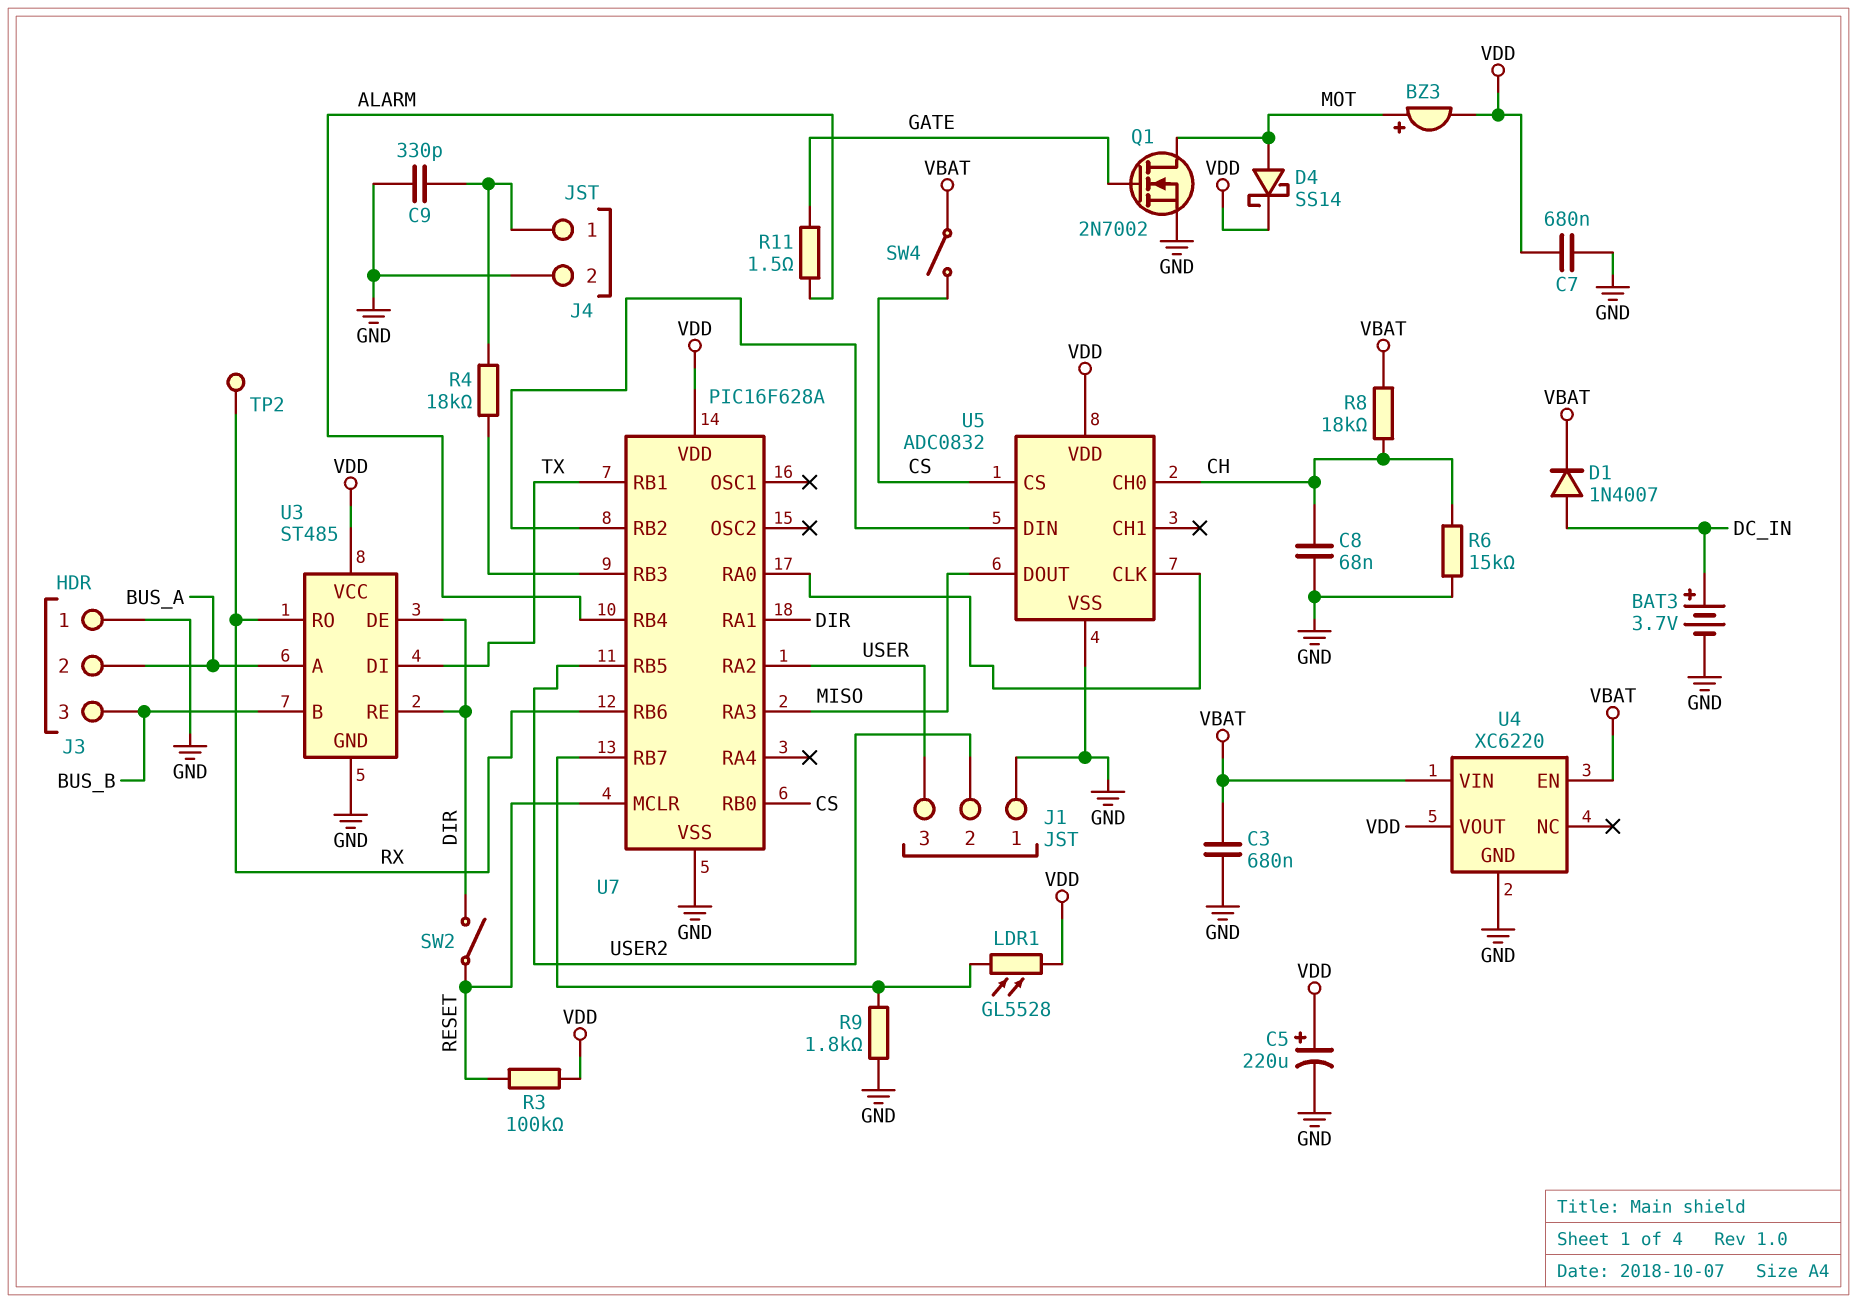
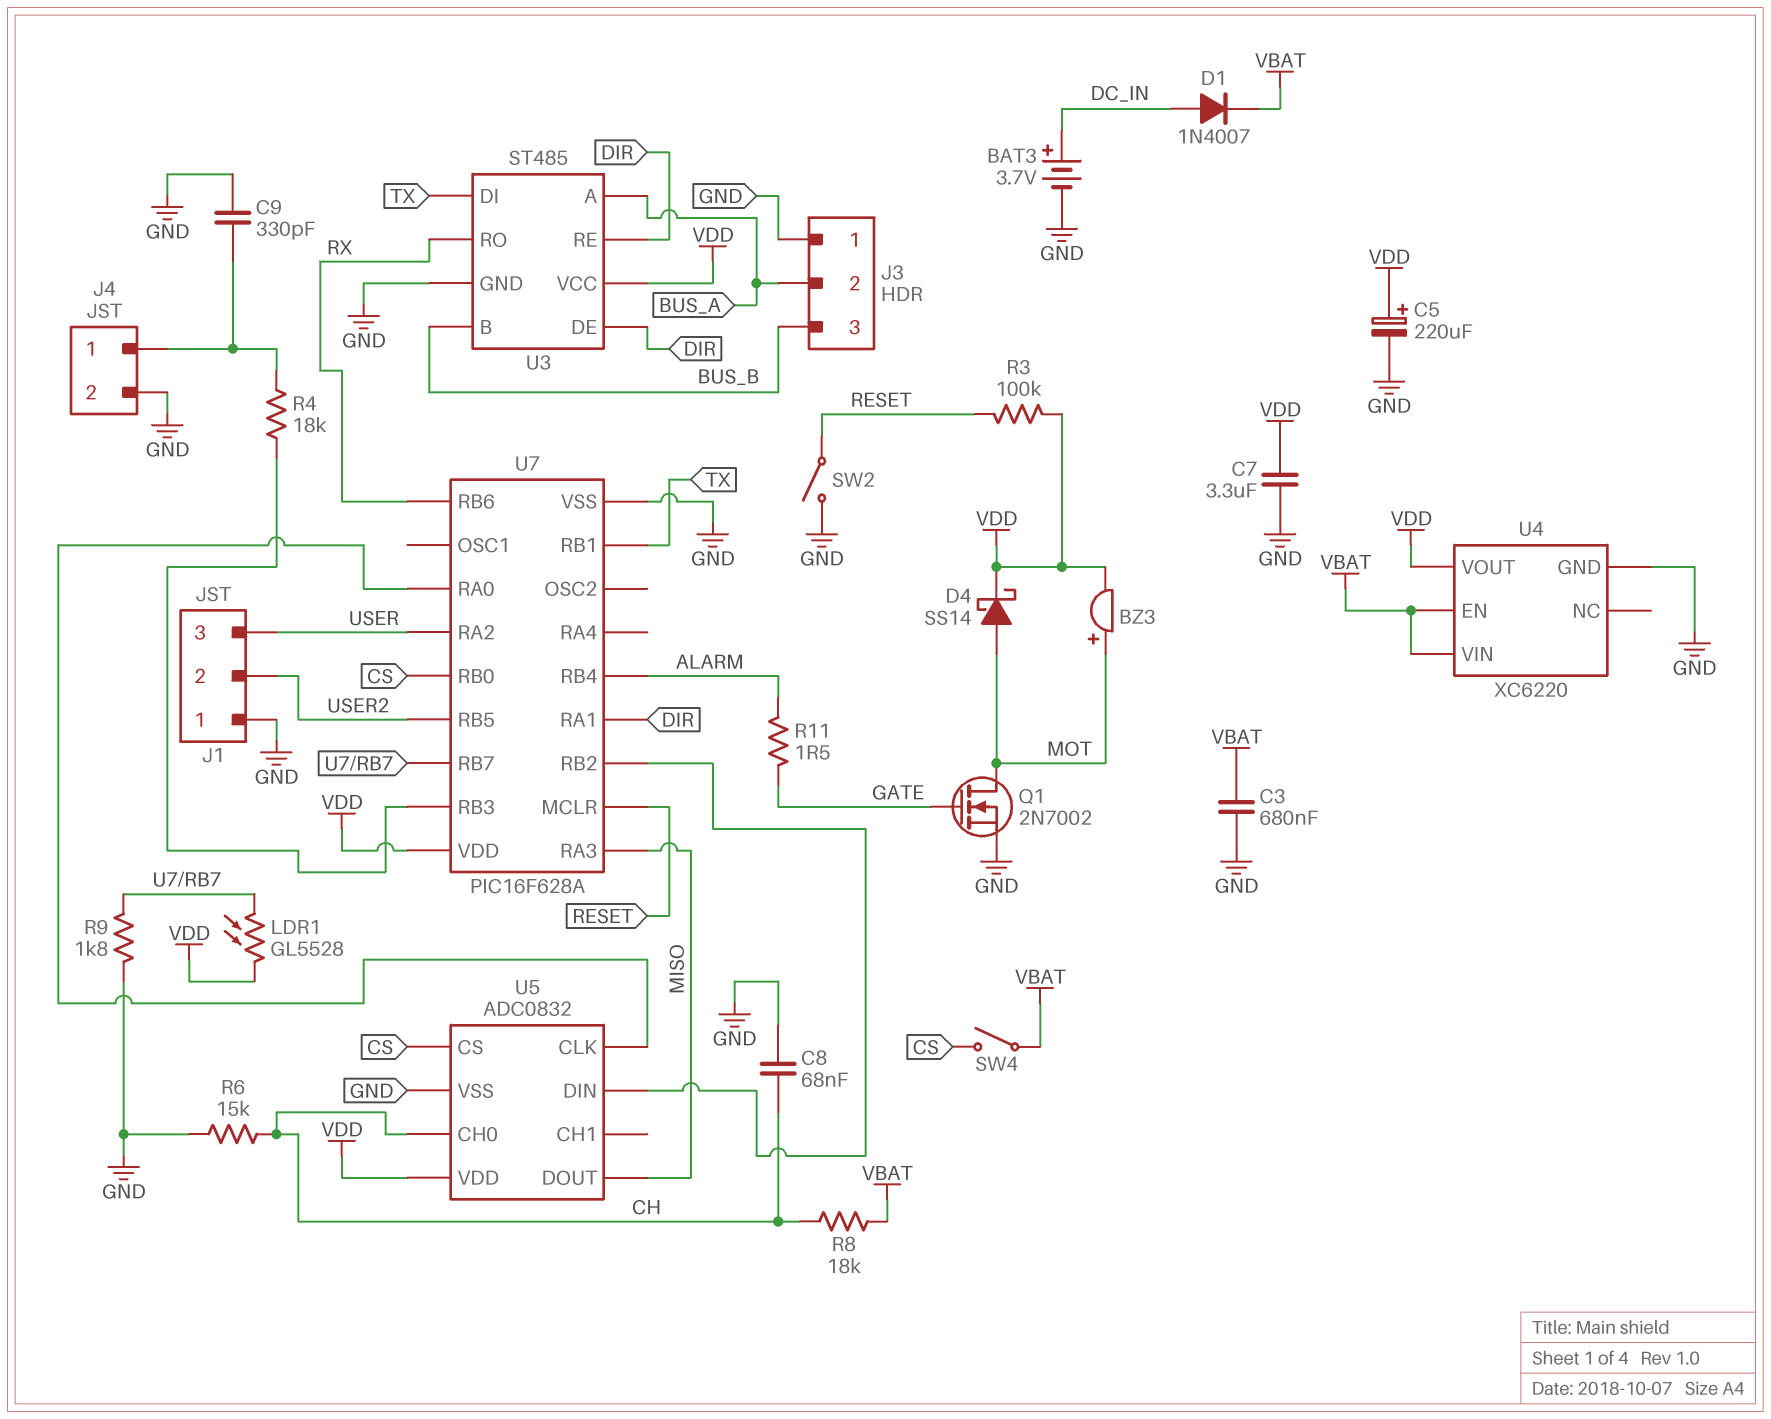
C7: 680nF (GND, VDD) -> 3.3uF (GND, VDD)
SW2: switch (DIR, RESET) -> switch (GND, RESET)
TP2: test point (RX) -> none

